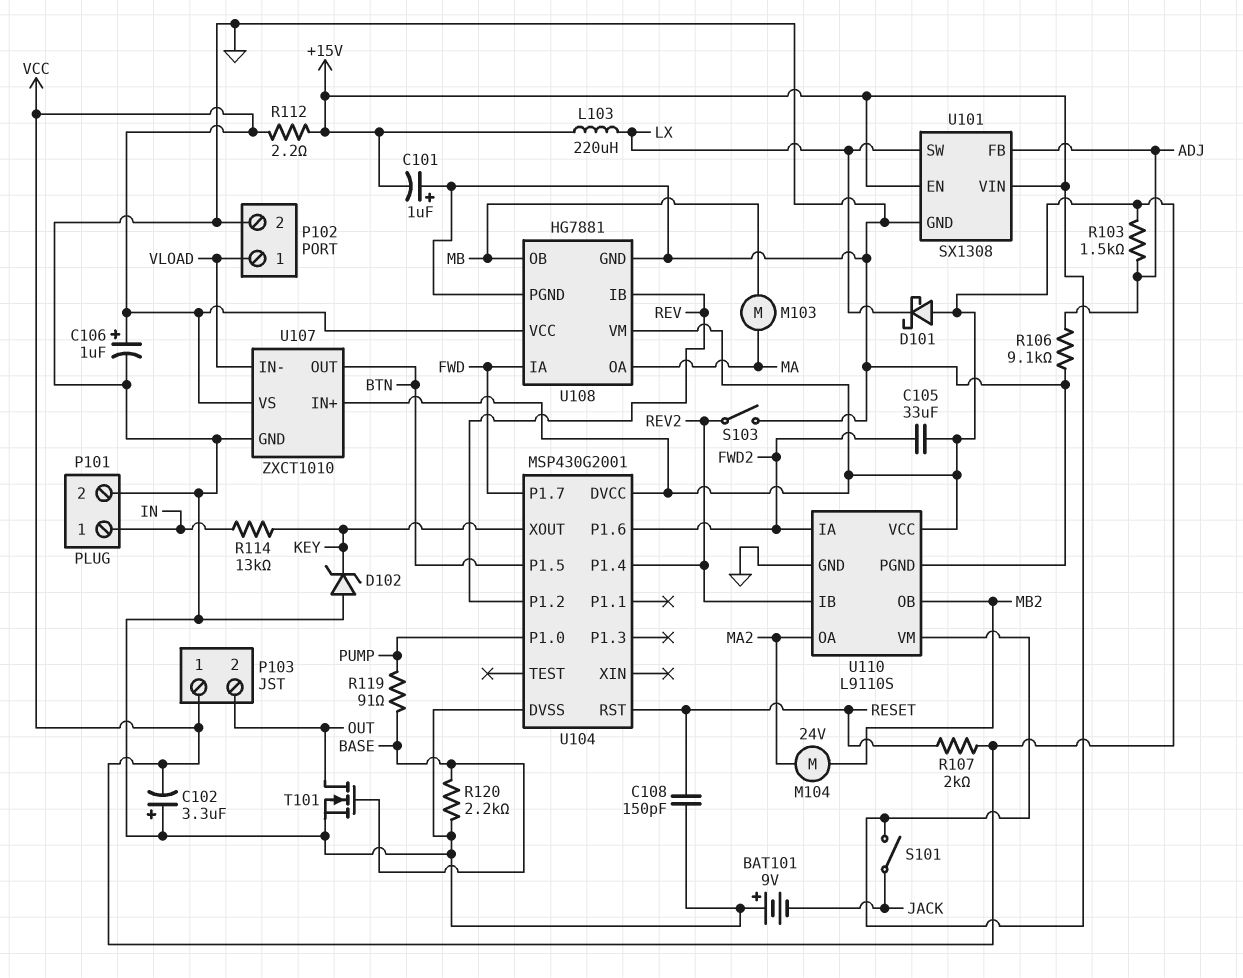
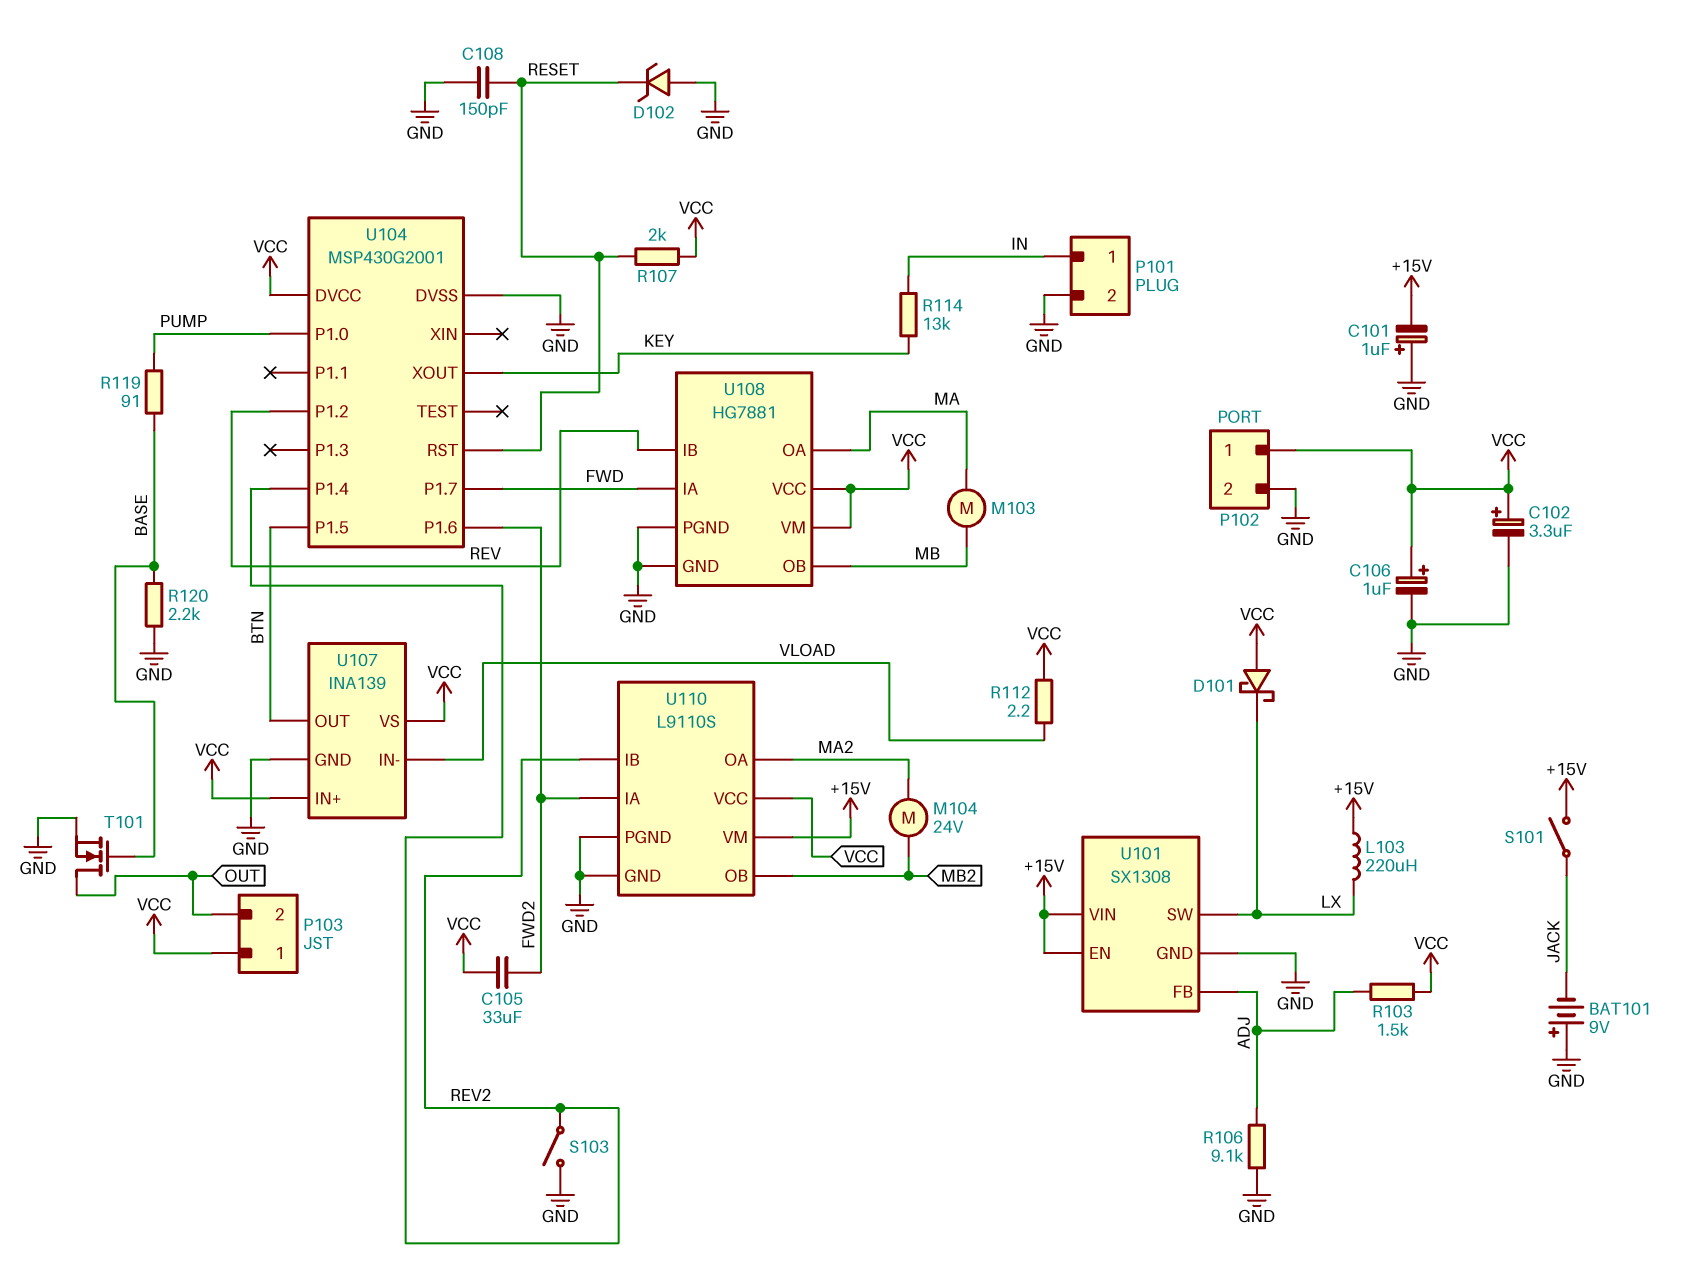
C102: 3.3uF (plus GND, minus VCC) -> 3.3uF (plus VCC, minus GND)
D102: zener (A GND, K KEY) -> zener (A GND, K RESET)
P102 pin 1: VLOAD -> VCC
R112: 2.2 (+15V, VCC) -> 2.2 (VCC, VLOAD)
U107: ZXCT1010 -> INA139

